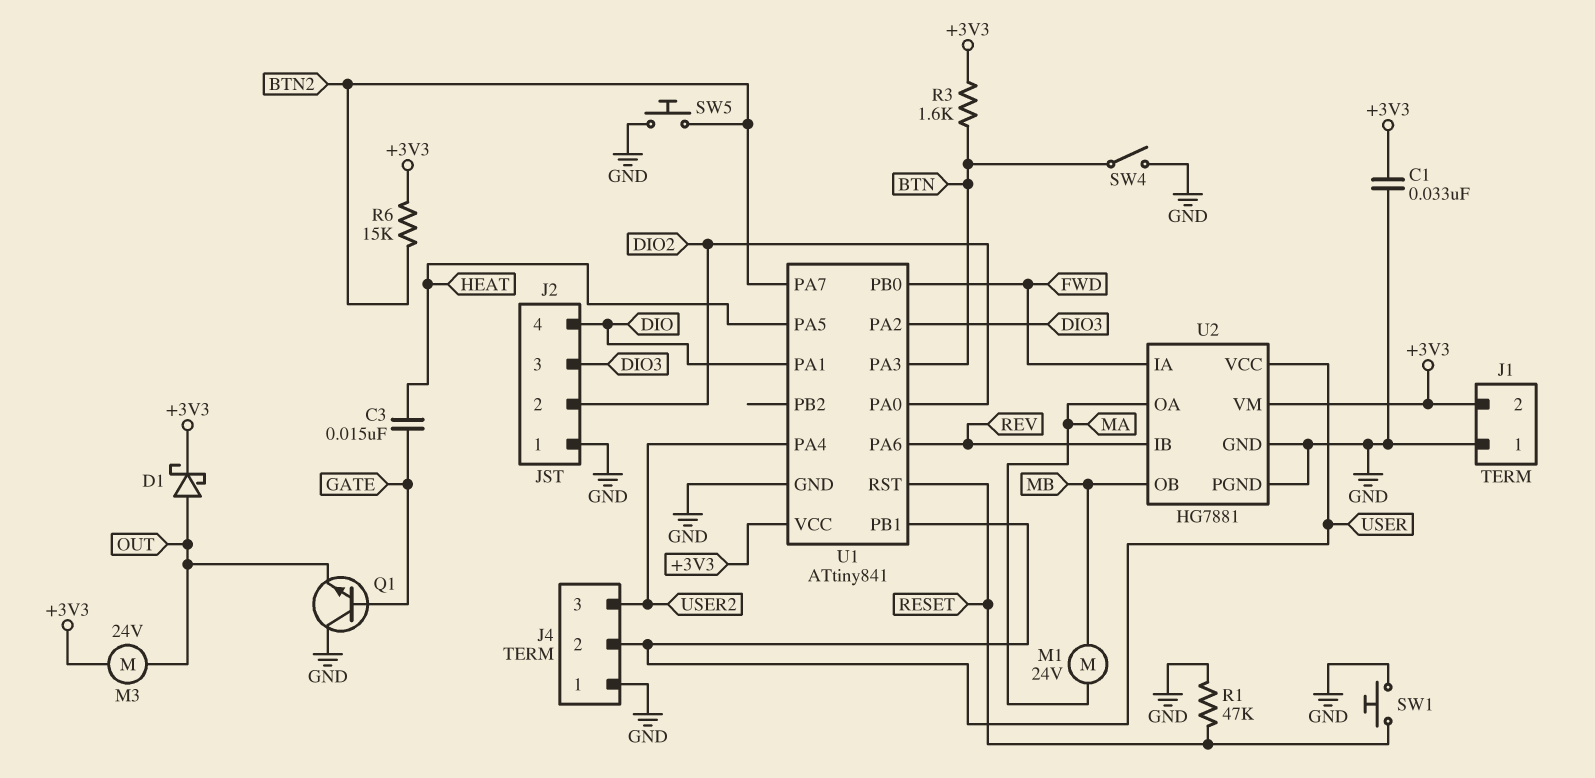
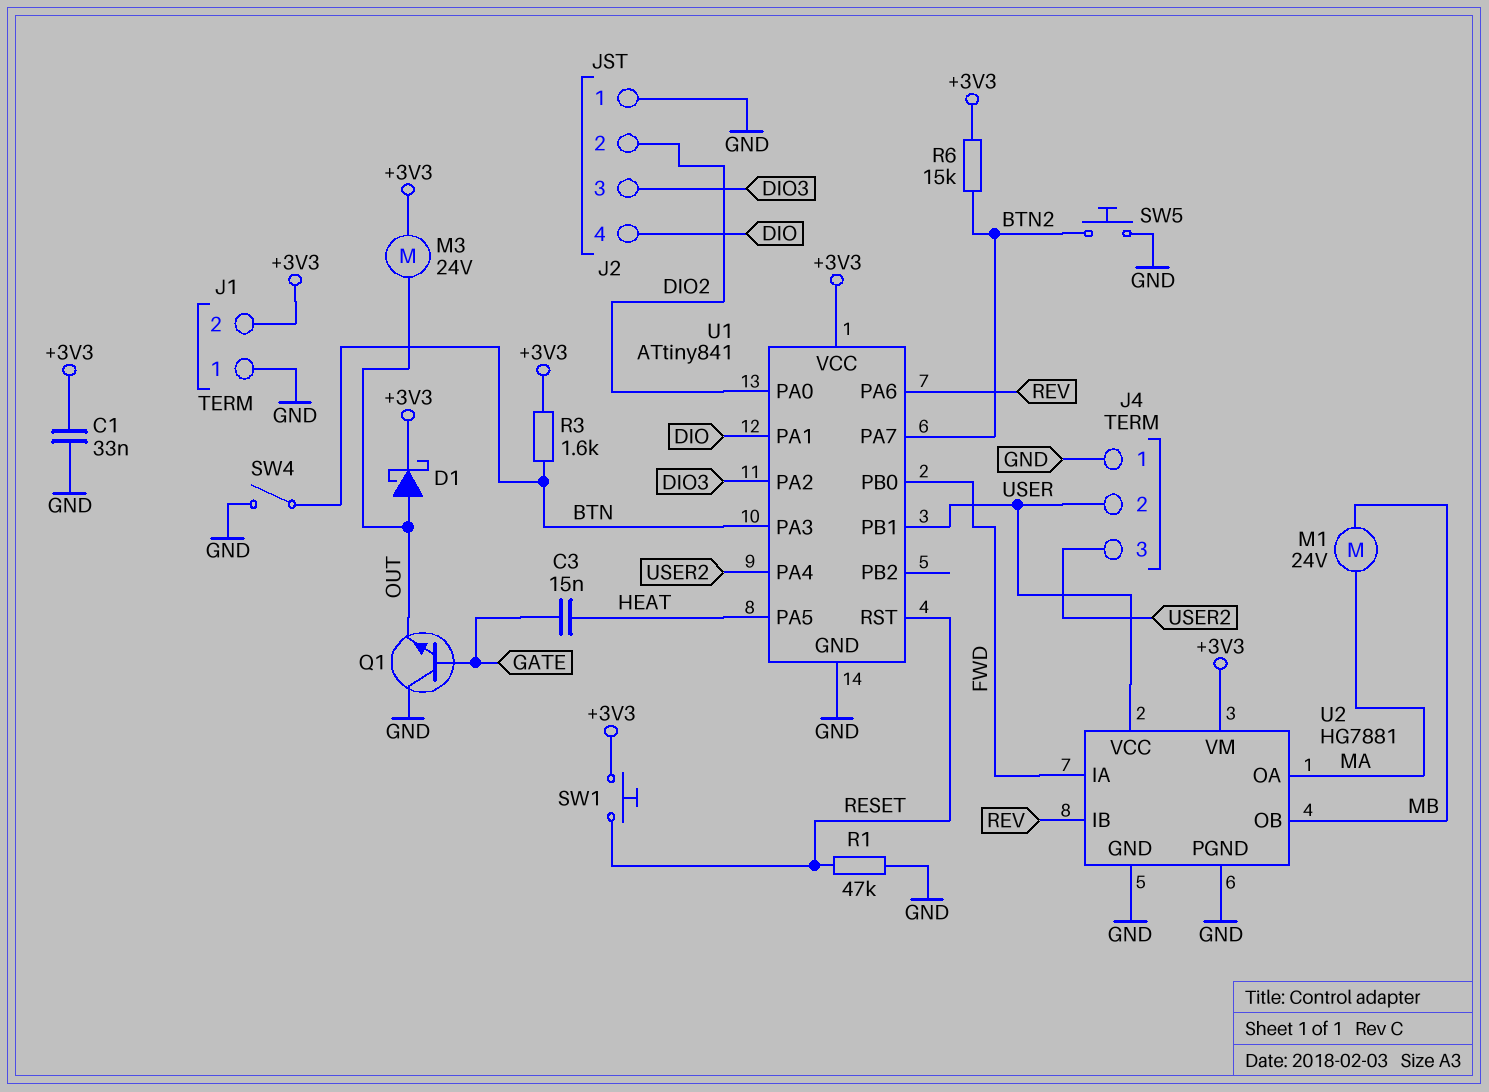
SW1: button (GND, RESET) -> button (+3V3, RESET)

